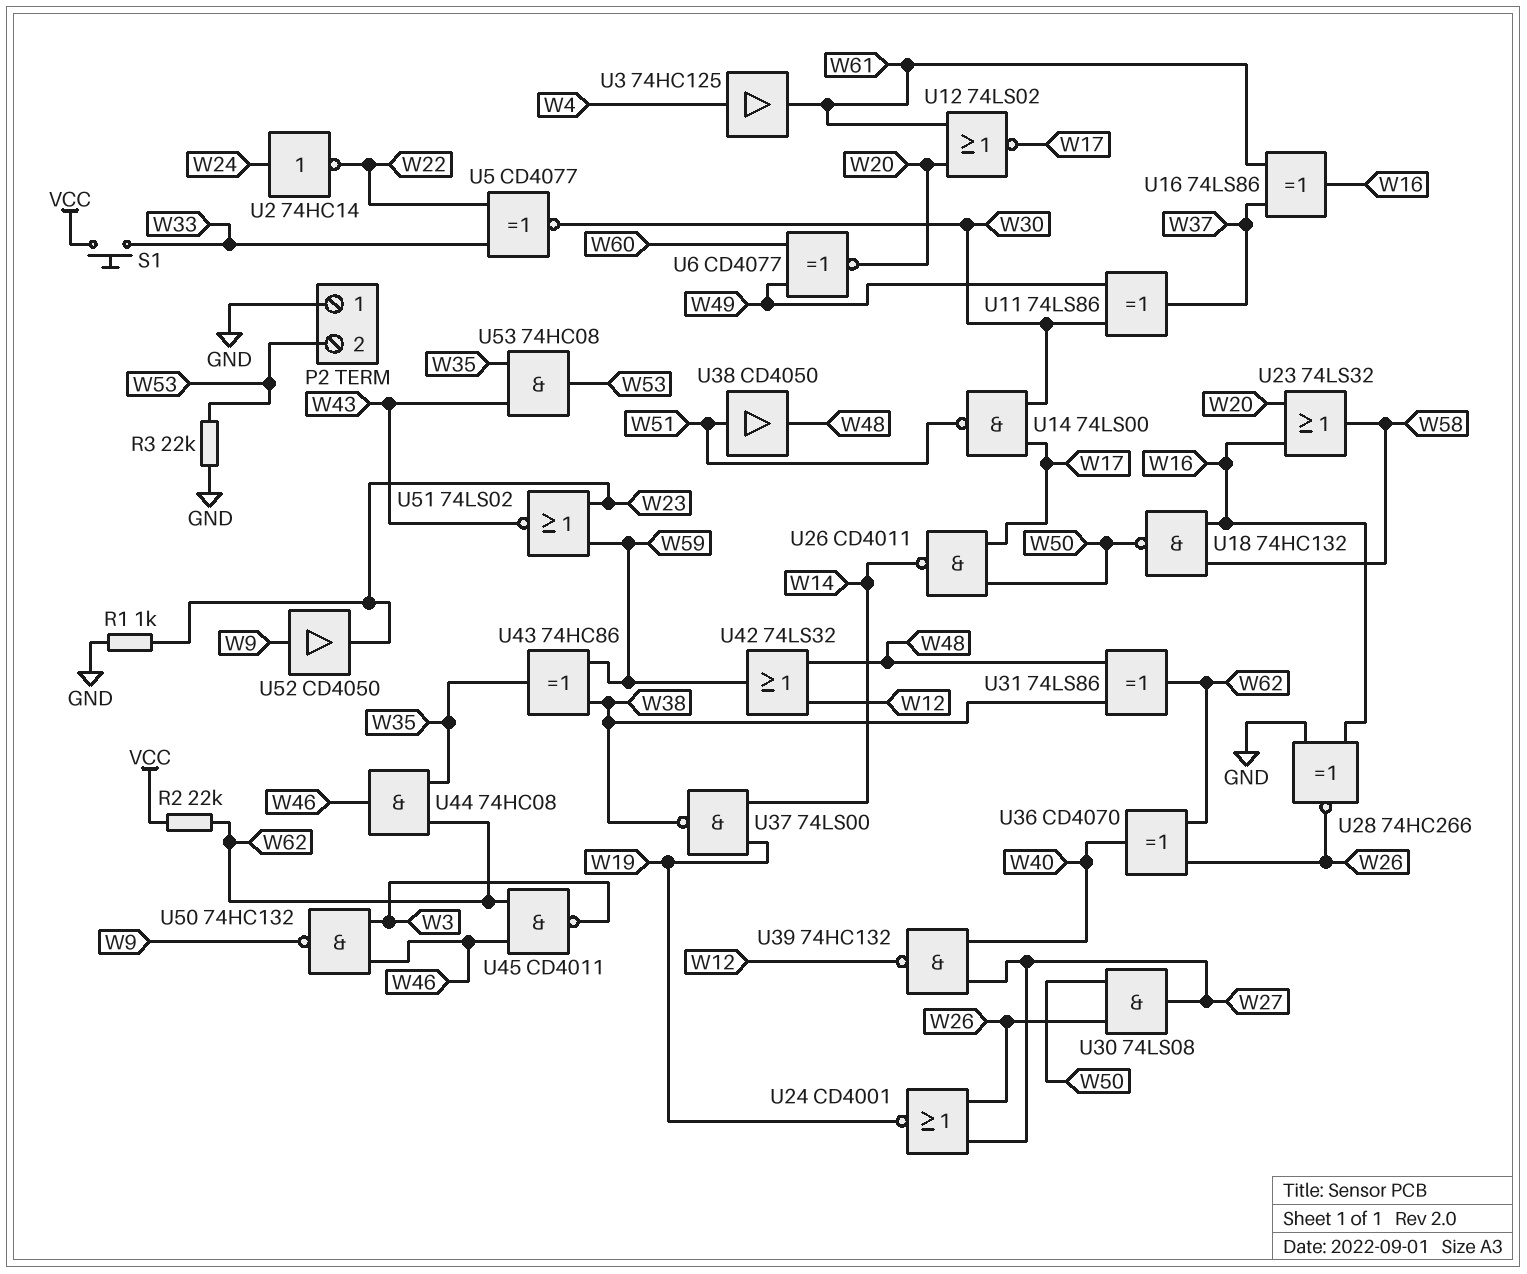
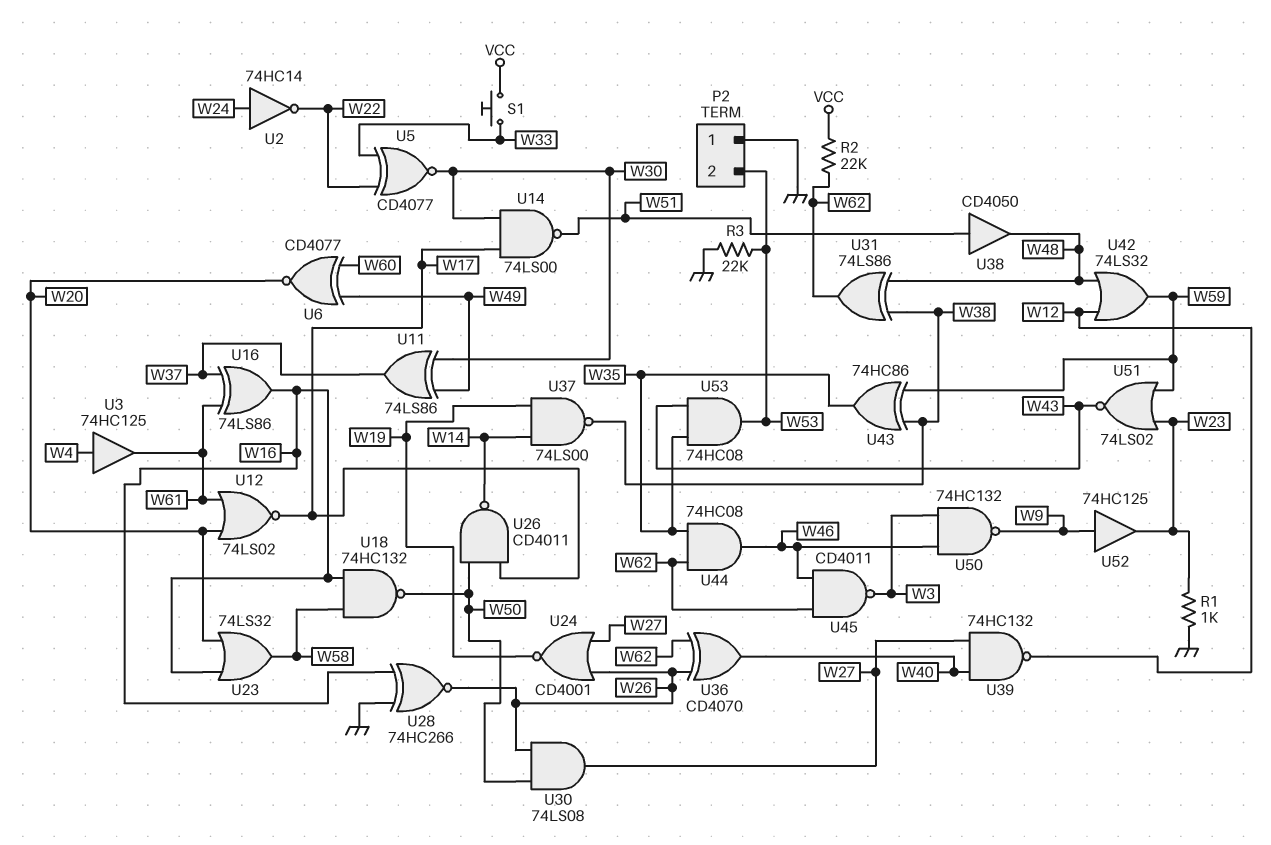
U52: buffer CD4050 (in W9, out W23) -> buffer 74HC125 (in W9, out W23)

